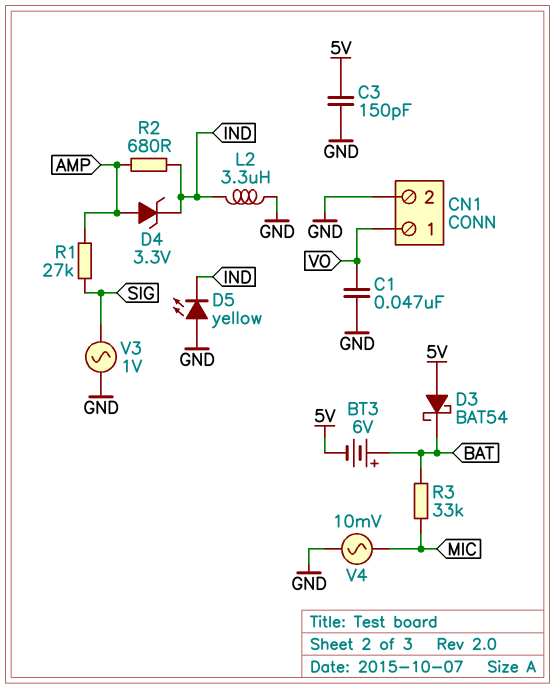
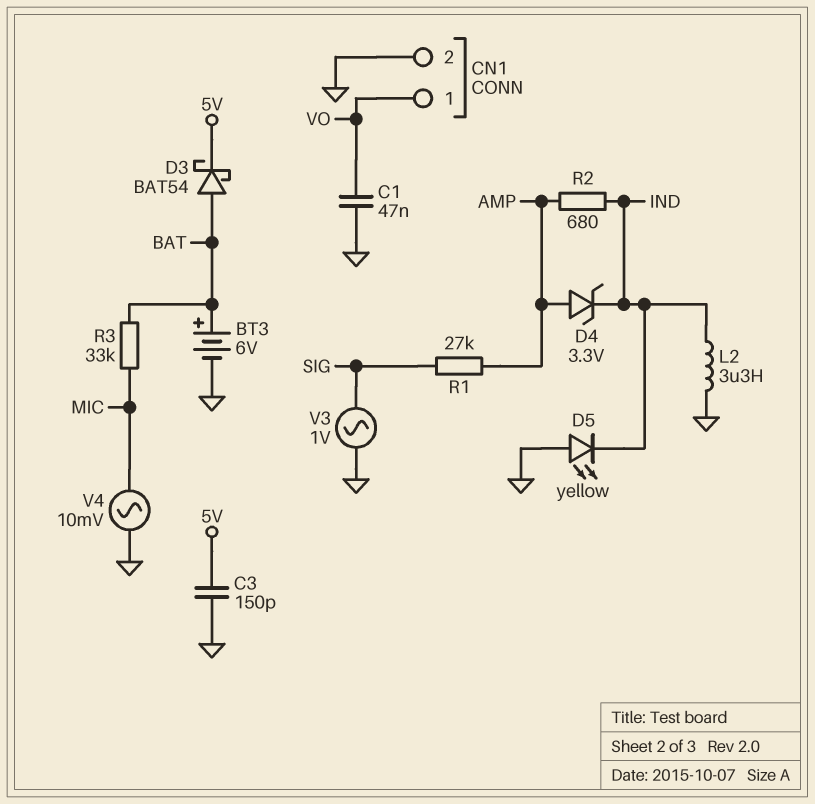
BT3: 6V (plus BAT, minus 5V) -> 6V (plus BAT, minus GND)
D3: schottky BAT54 (A 5V, K BAT) -> schottky BAT54 (A BAT, K 5V)

